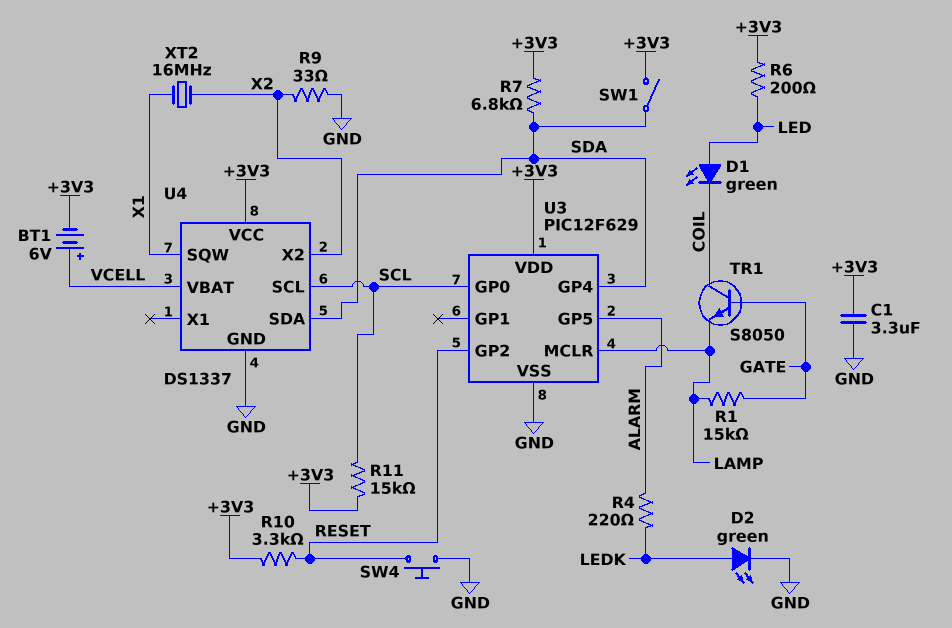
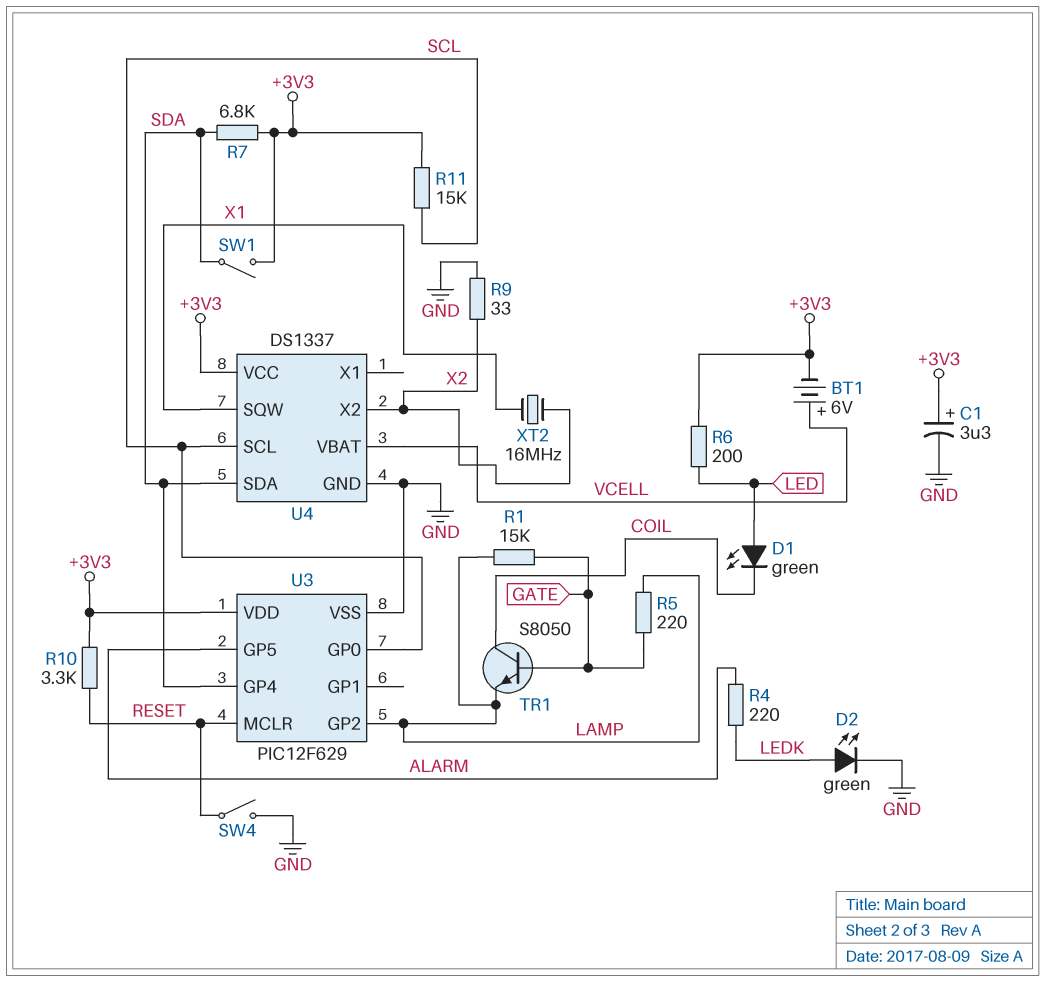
C1: 3.3uF (+3V3, GND) -> 3.3uF (plus +3V3, minus GND)
R5: none -> 220 (GATE, LAMP)
SW4: button (GND, RESET) -> switch (GND, RESET)
U3 pin GP2: RESET -> LAMP
U3 pin MCLR: LAMP -> RESET

